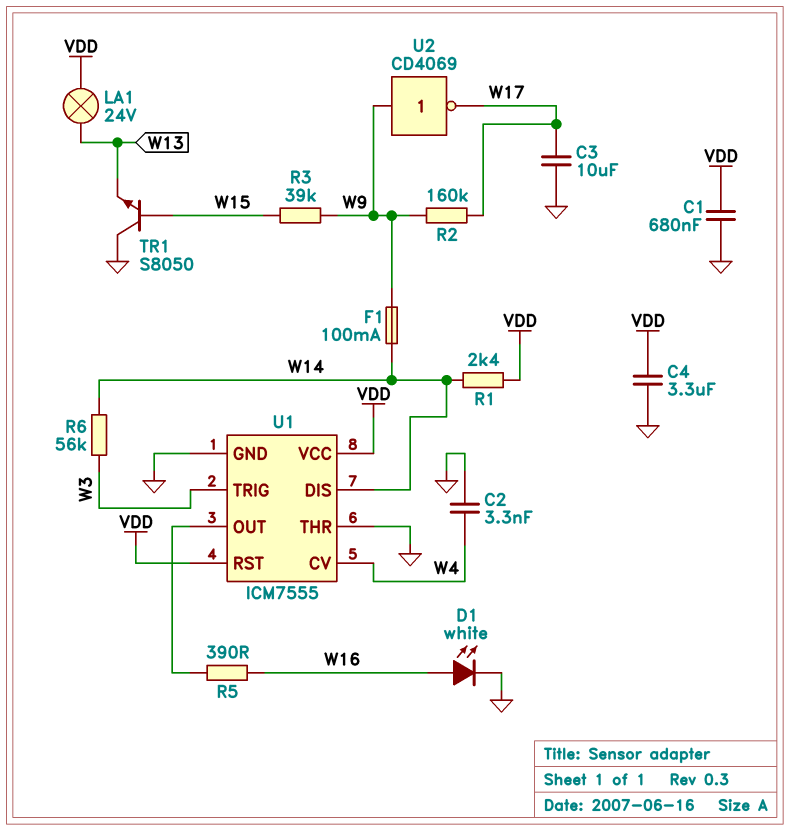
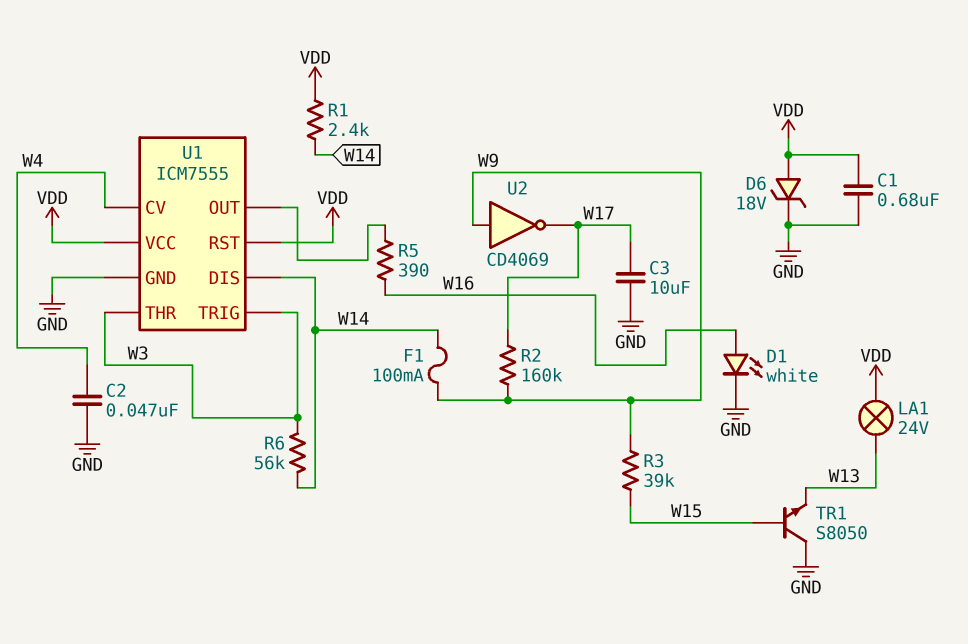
C2: 3.3nF (GND, W4) -> 47nF (GND, W4)
C4: 3.3uF (GND, VDD) -> none
D6: none -> zener 18V (A VDD, K GND)
U1 pin THR: GND -> W3

